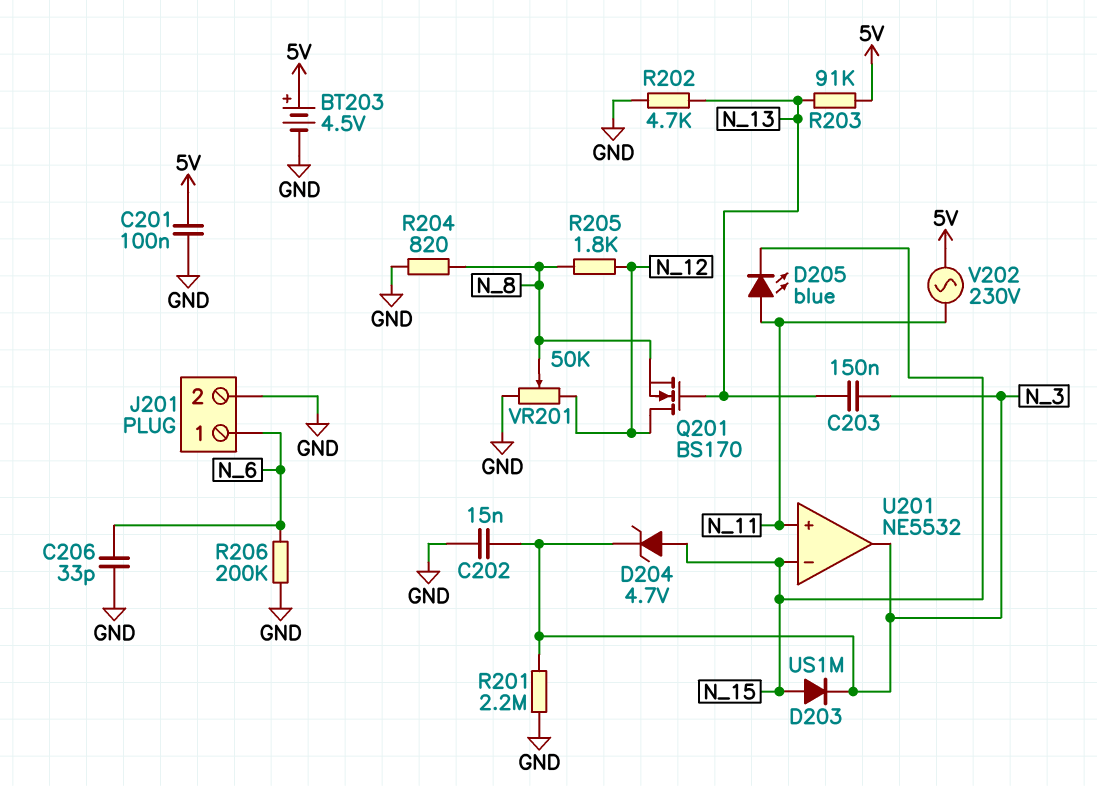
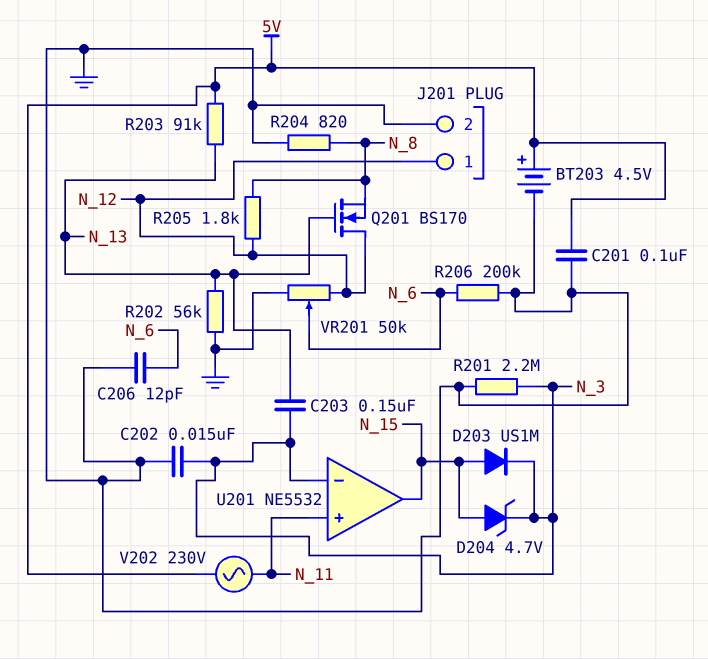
C206: 33pF (GND, N_6) -> 12pF (GND, N_6)
D205: LED blue (A N_11, K N_15) -> none
J201 pin 1: N_6 -> N_12
R202: 4.7k (GND, N_13) -> 56k (GND, N_13)
U201 pin in-: N_15 -> N_3
U201 pin out: N_3 -> N_15
VR201: 50k (GND, N_12, wiper N_8) -> 50k (GND, N_12, wiper N_6)

